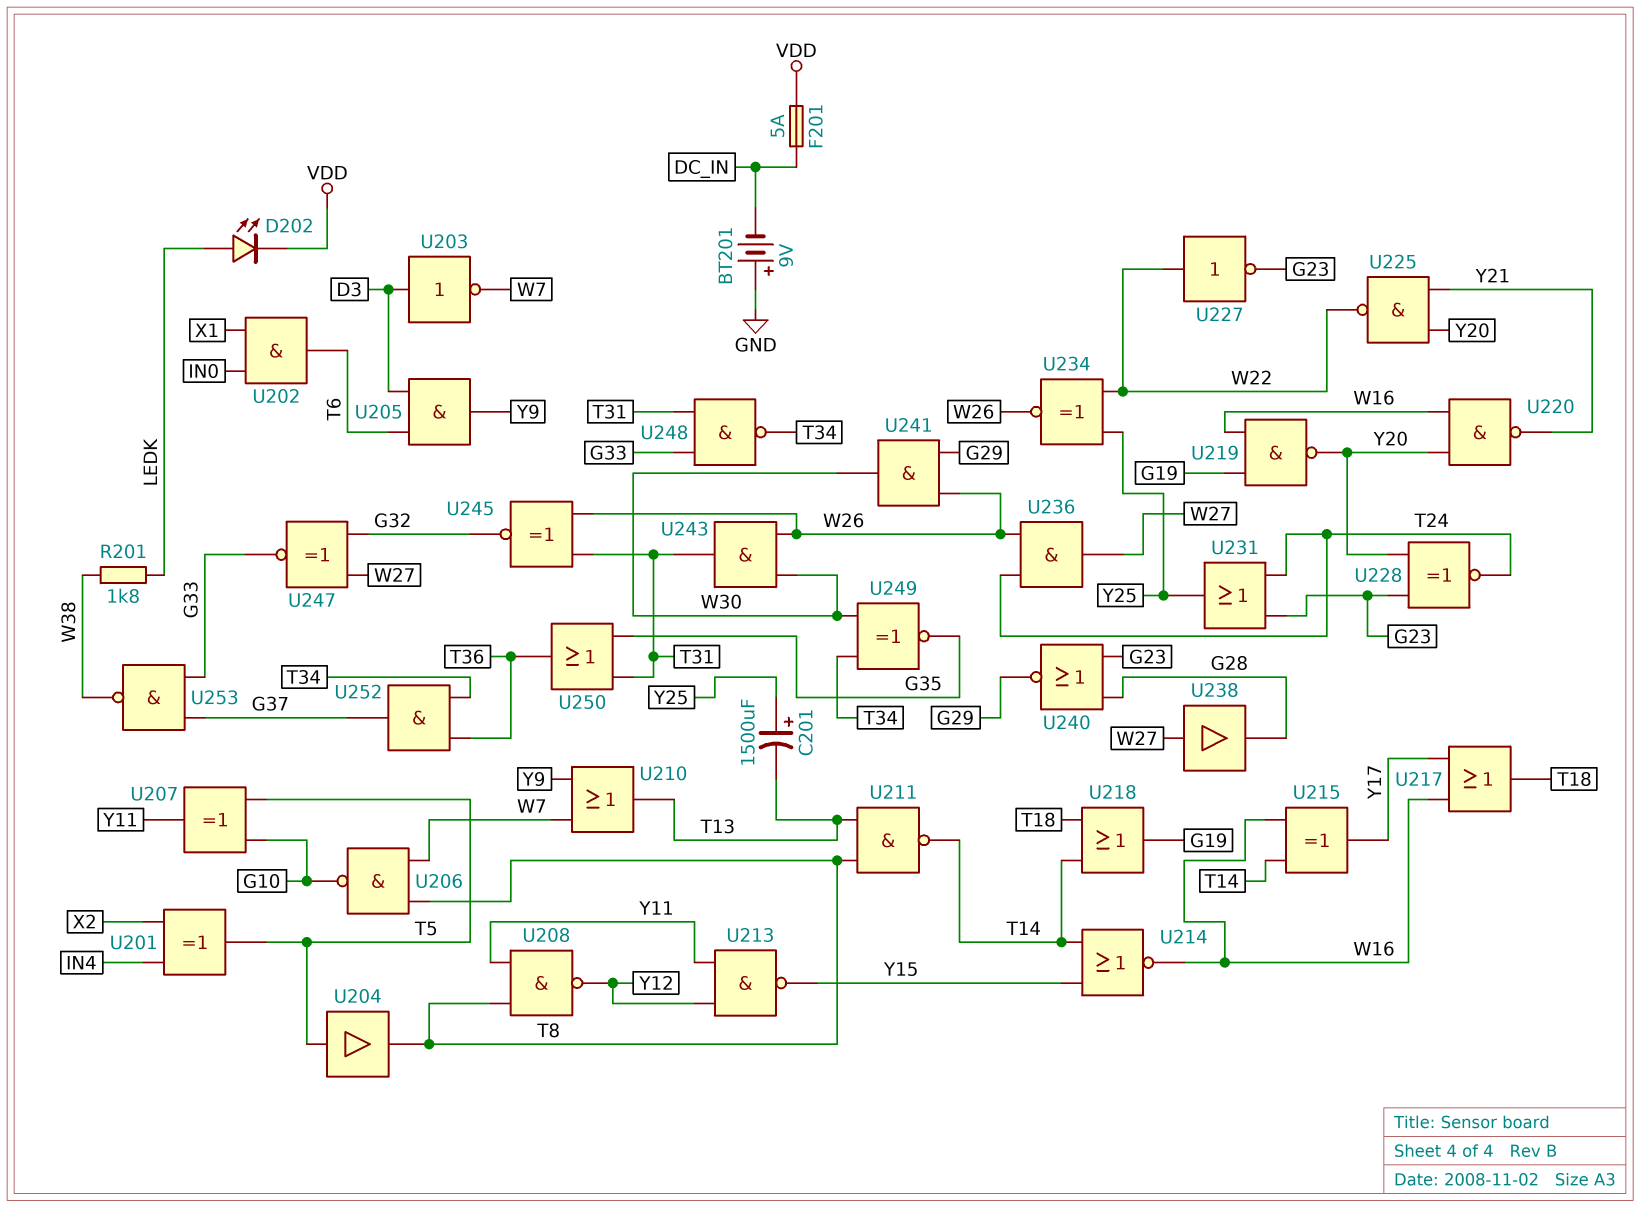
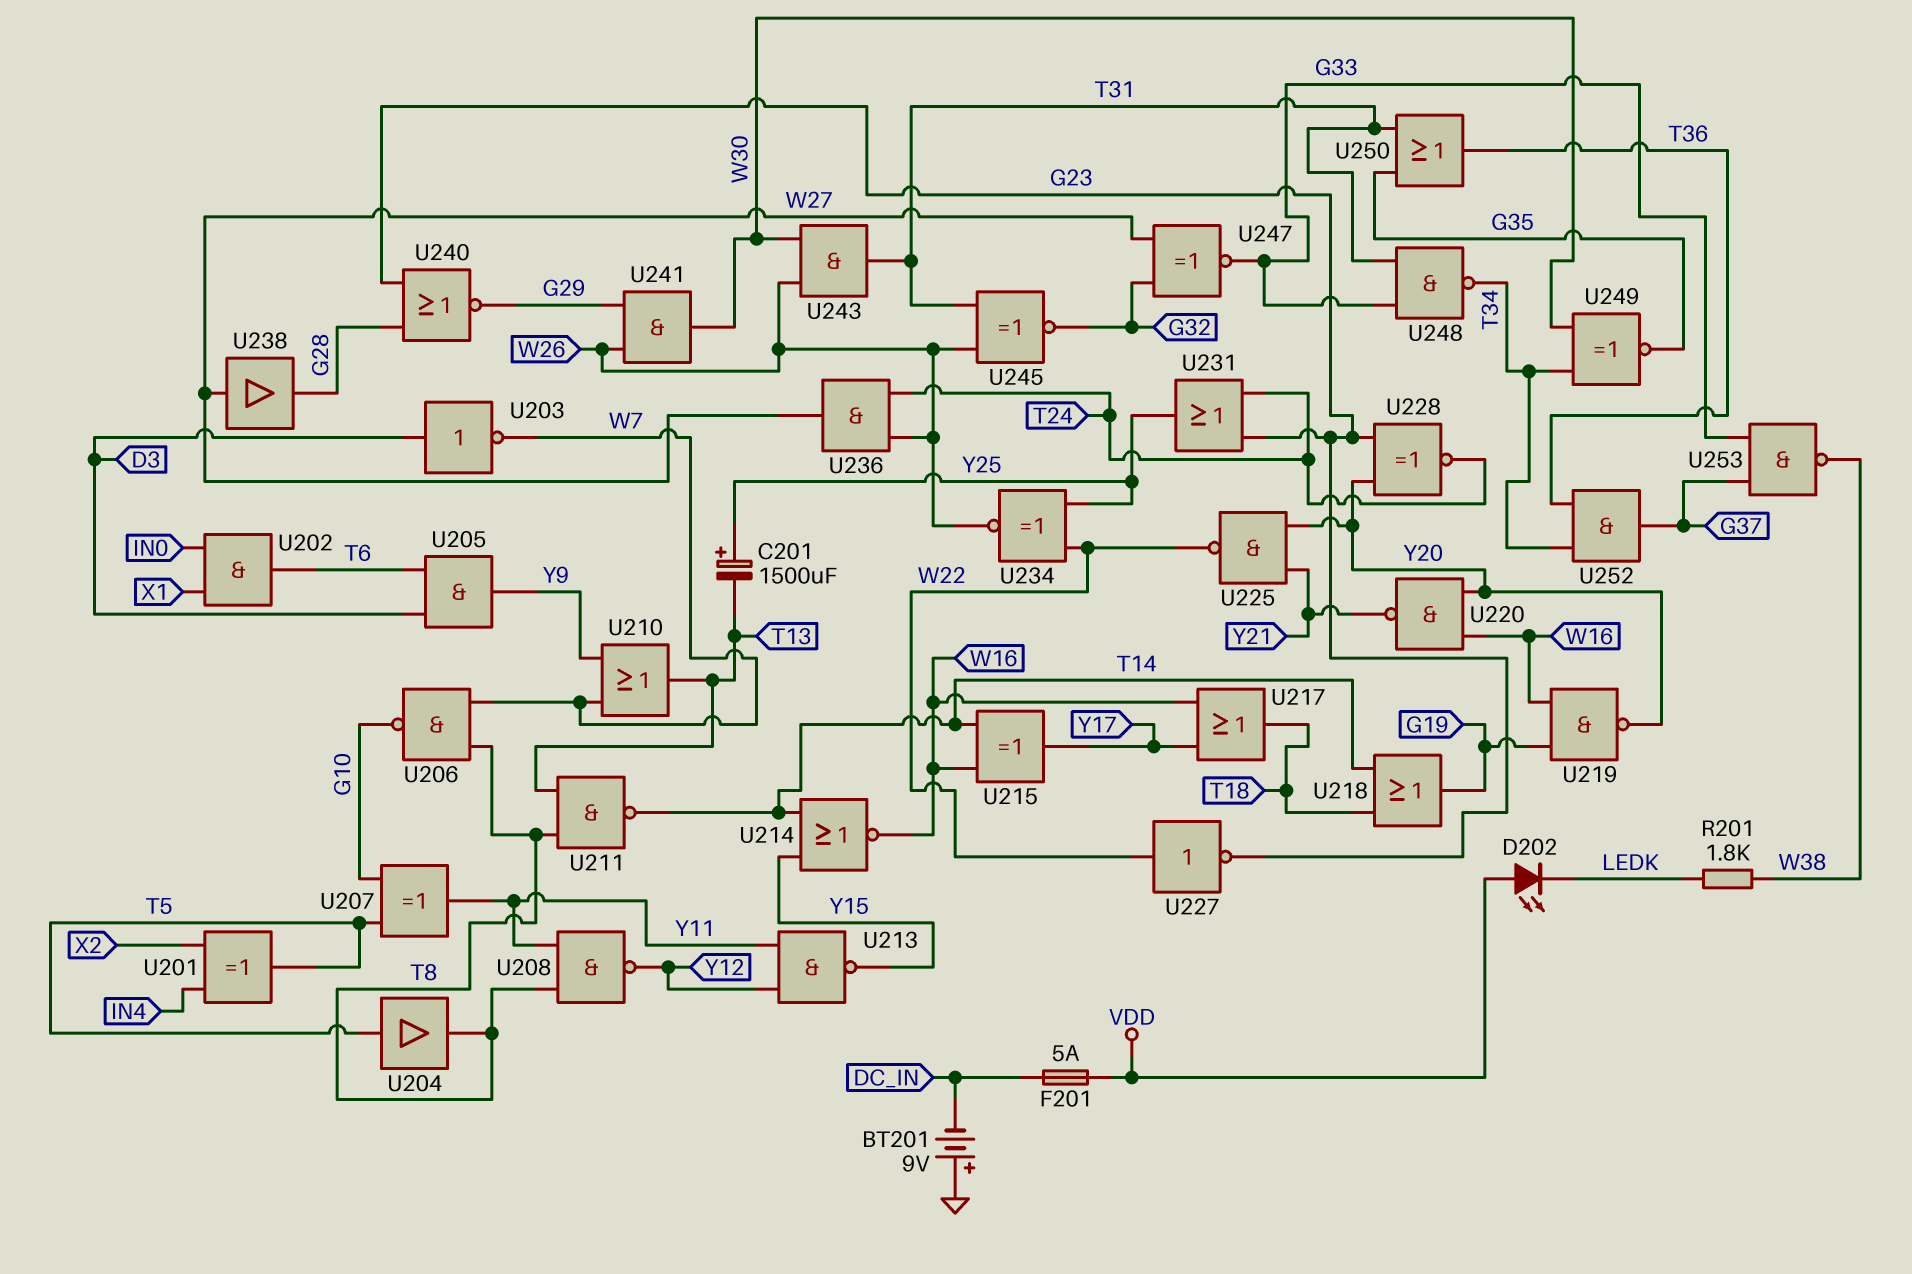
D202: LED (A LEDK, K VDD) -> LED (A VDD, K LEDK)

